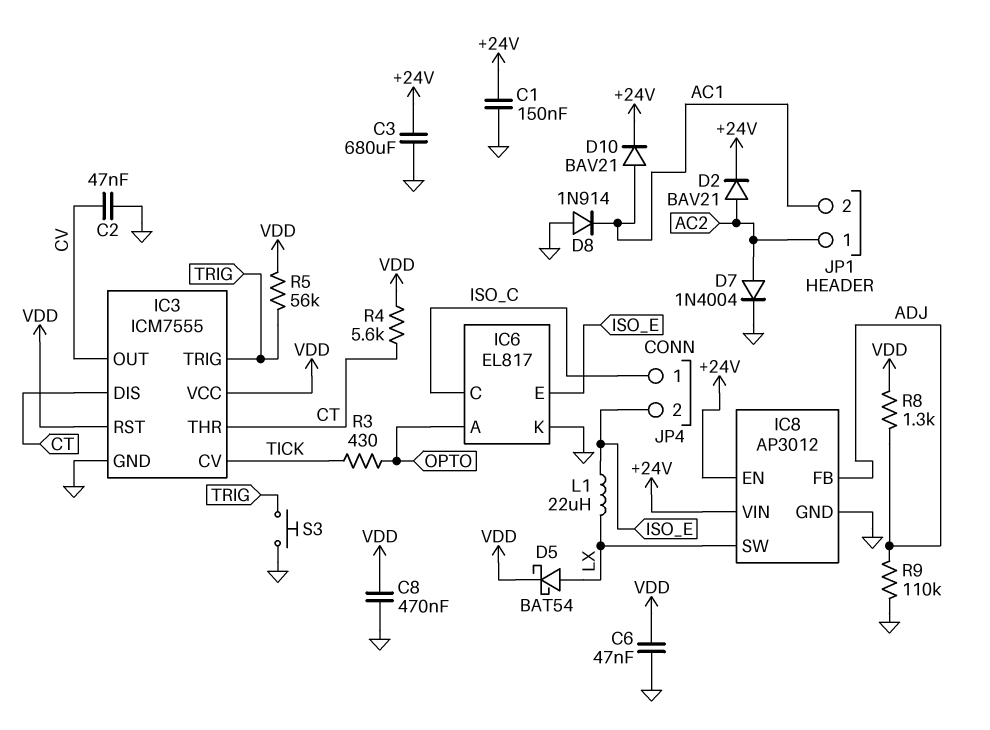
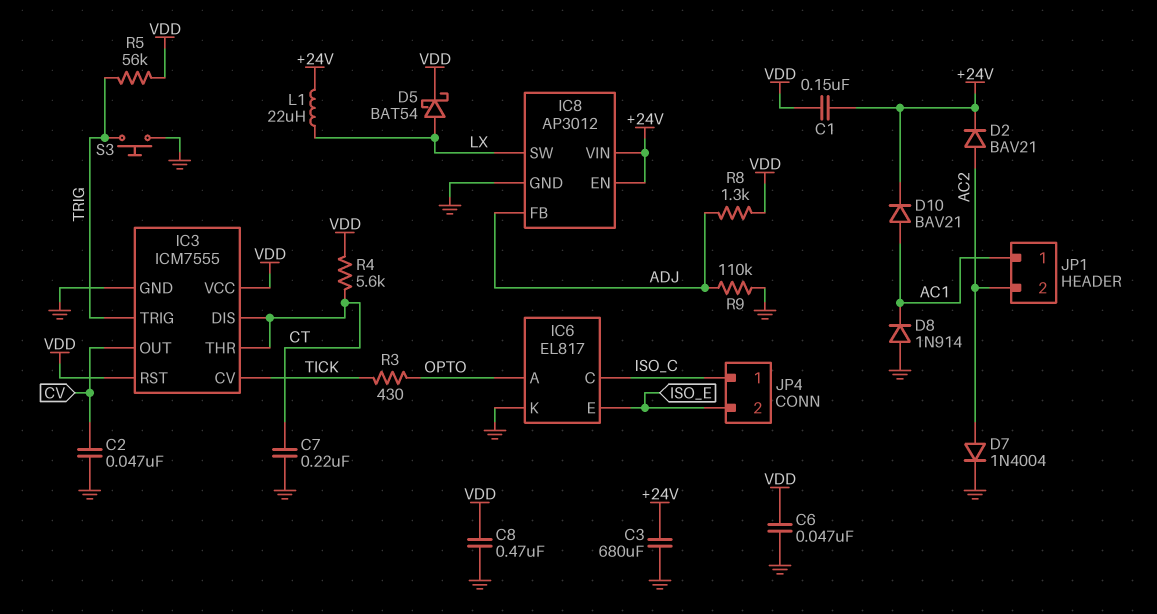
C1: 150nF (+24V, GND) -> 150nF (+24V, VDD)
C7: none -> 220nF (CT, GND)
JP1 pin 1: AC2 -> AC1
JP1 pin 2: AC1 -> AC2
L1: 22uH (ISO_E, LX) -> 22uH (+24V, LX)

